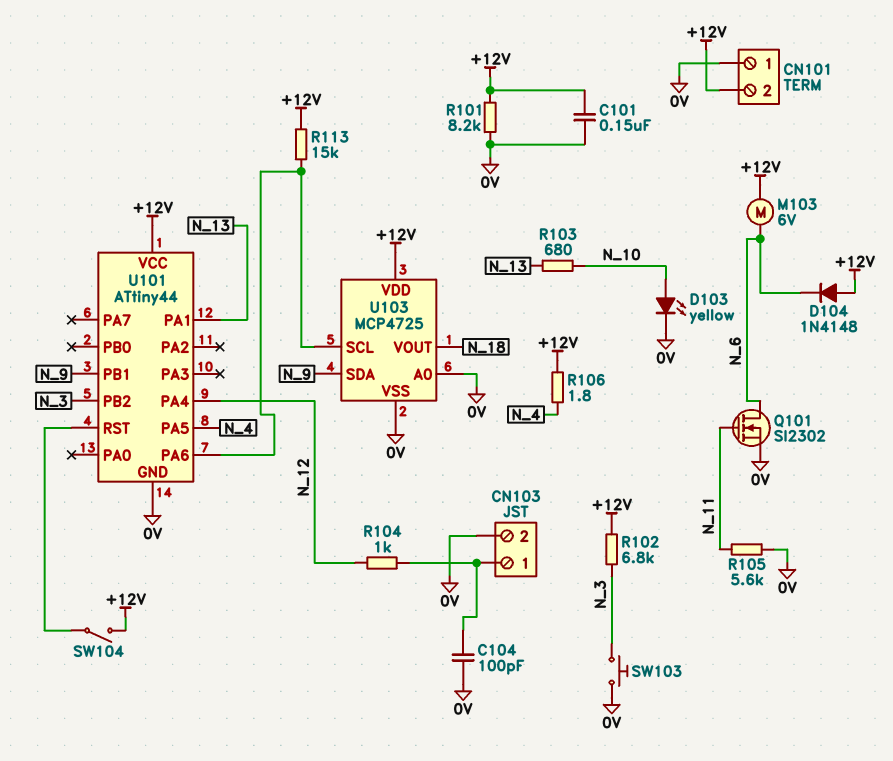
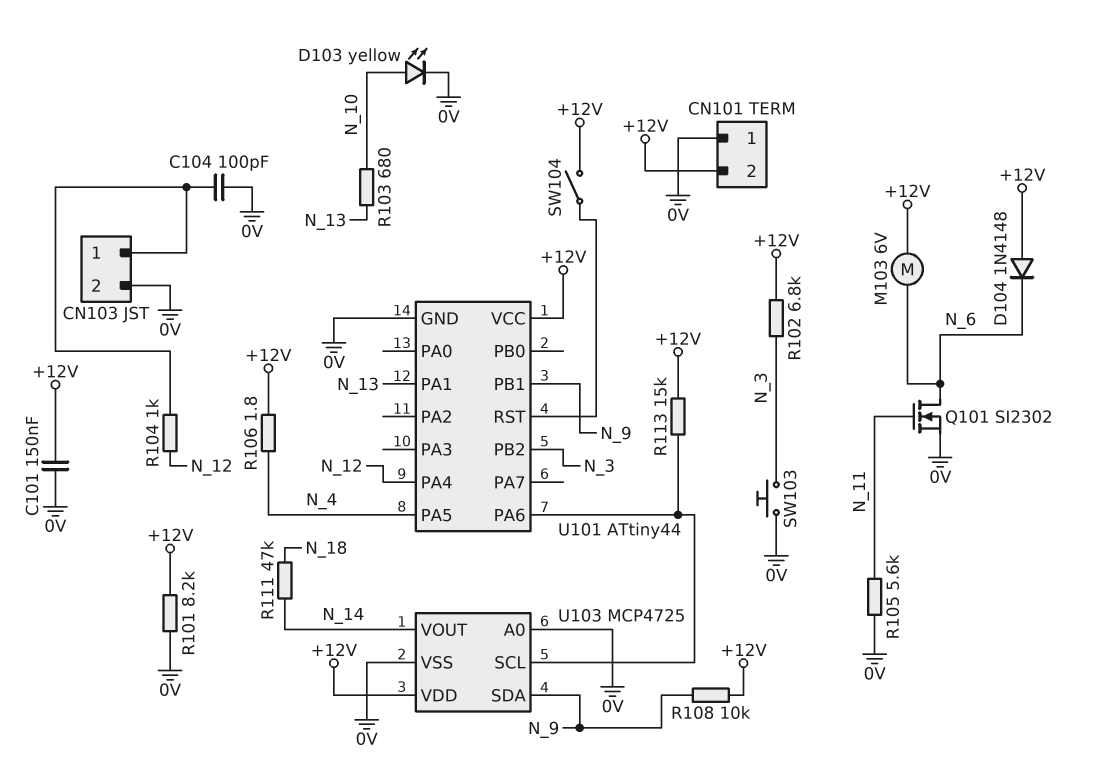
R108: none -> 10k (+12V, N_9)
R111: none -> 47k (N_14, N_18)
U103 pin VOUT: N_18 -> N_14

